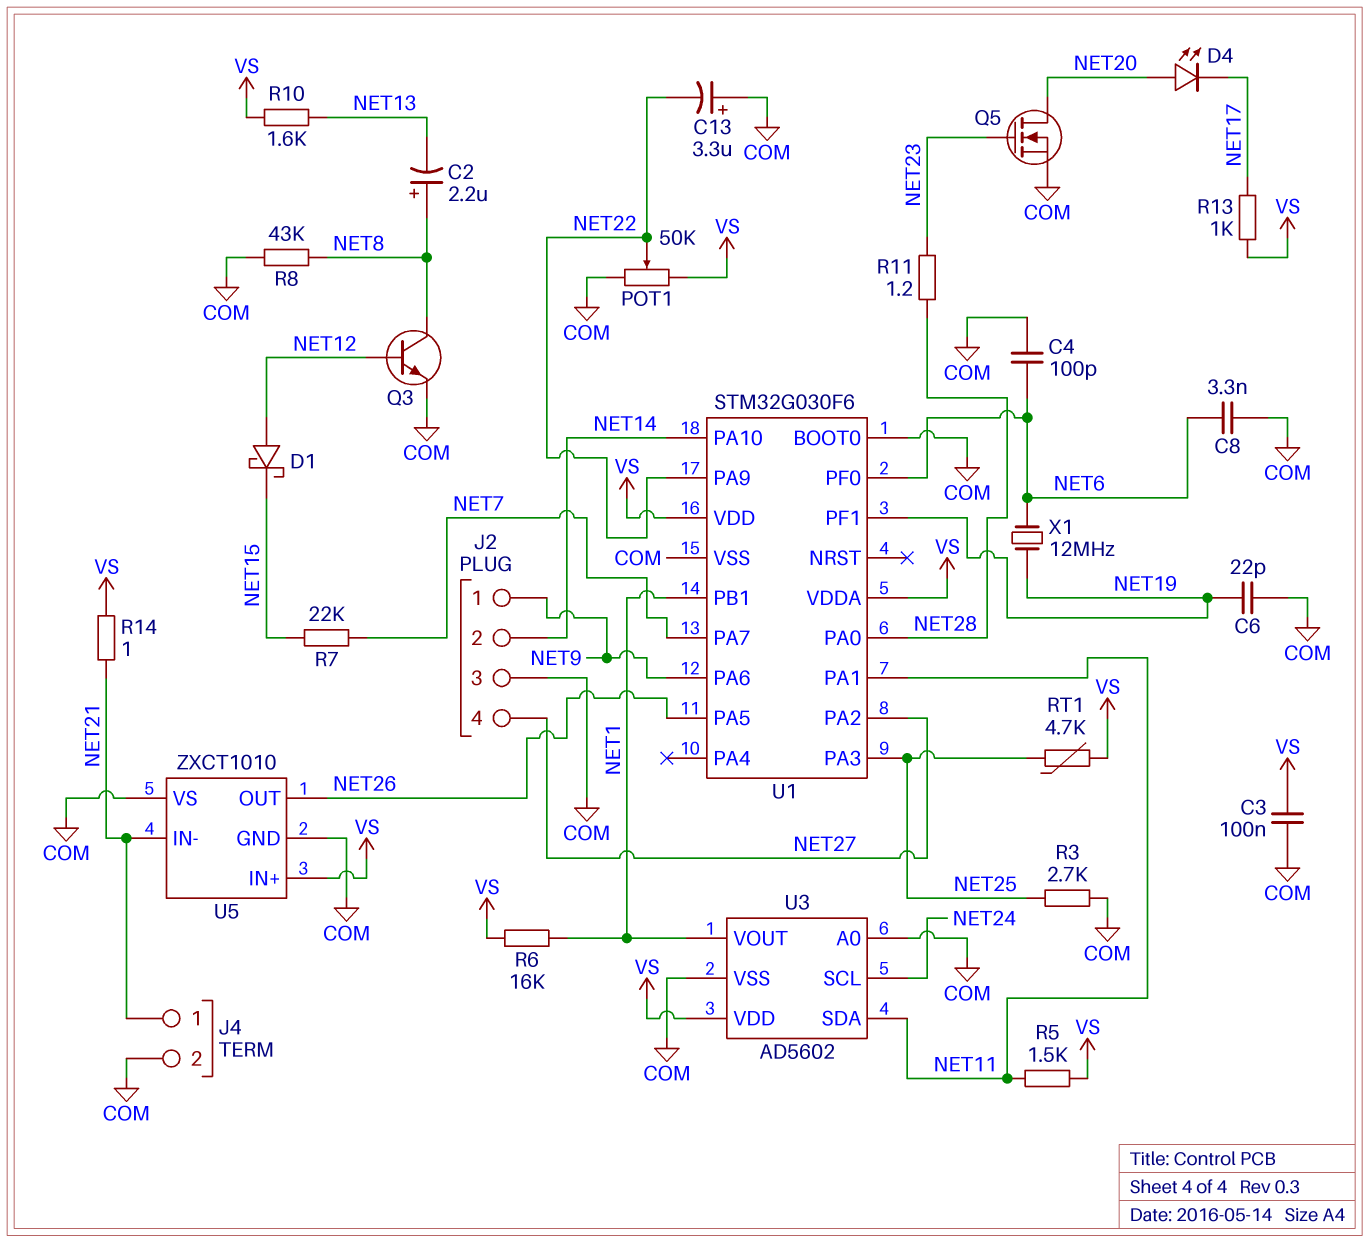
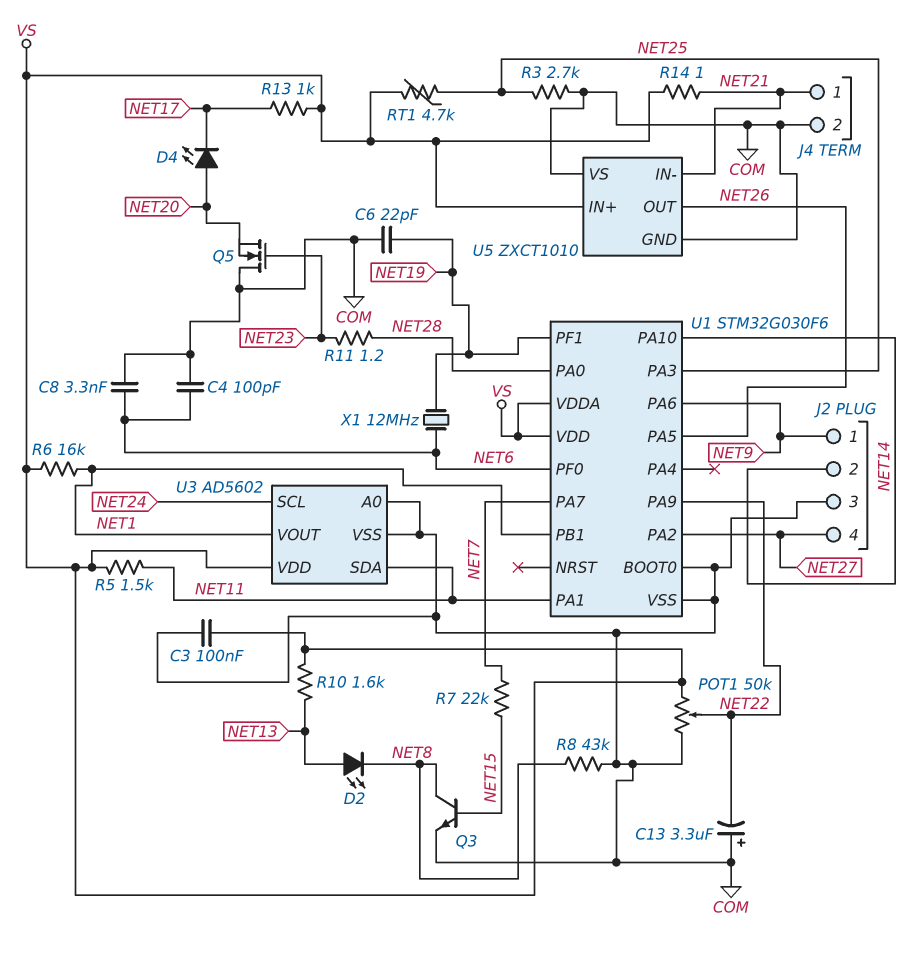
C2: 2.2uF (plus NET8, minus NET13) -> none
D1: schottky (A NET12, K NET15) -> none
D2: none -> LED (A NET13, K NET8)
Q3: NPN (B NET12, C NET8, E COM) -> NPN (B NET15, C NET8, E COM)
Q5: NMOS (G NET23, D NET20, S COM) -> NMOS (G NET23, D COM, S NET20)

